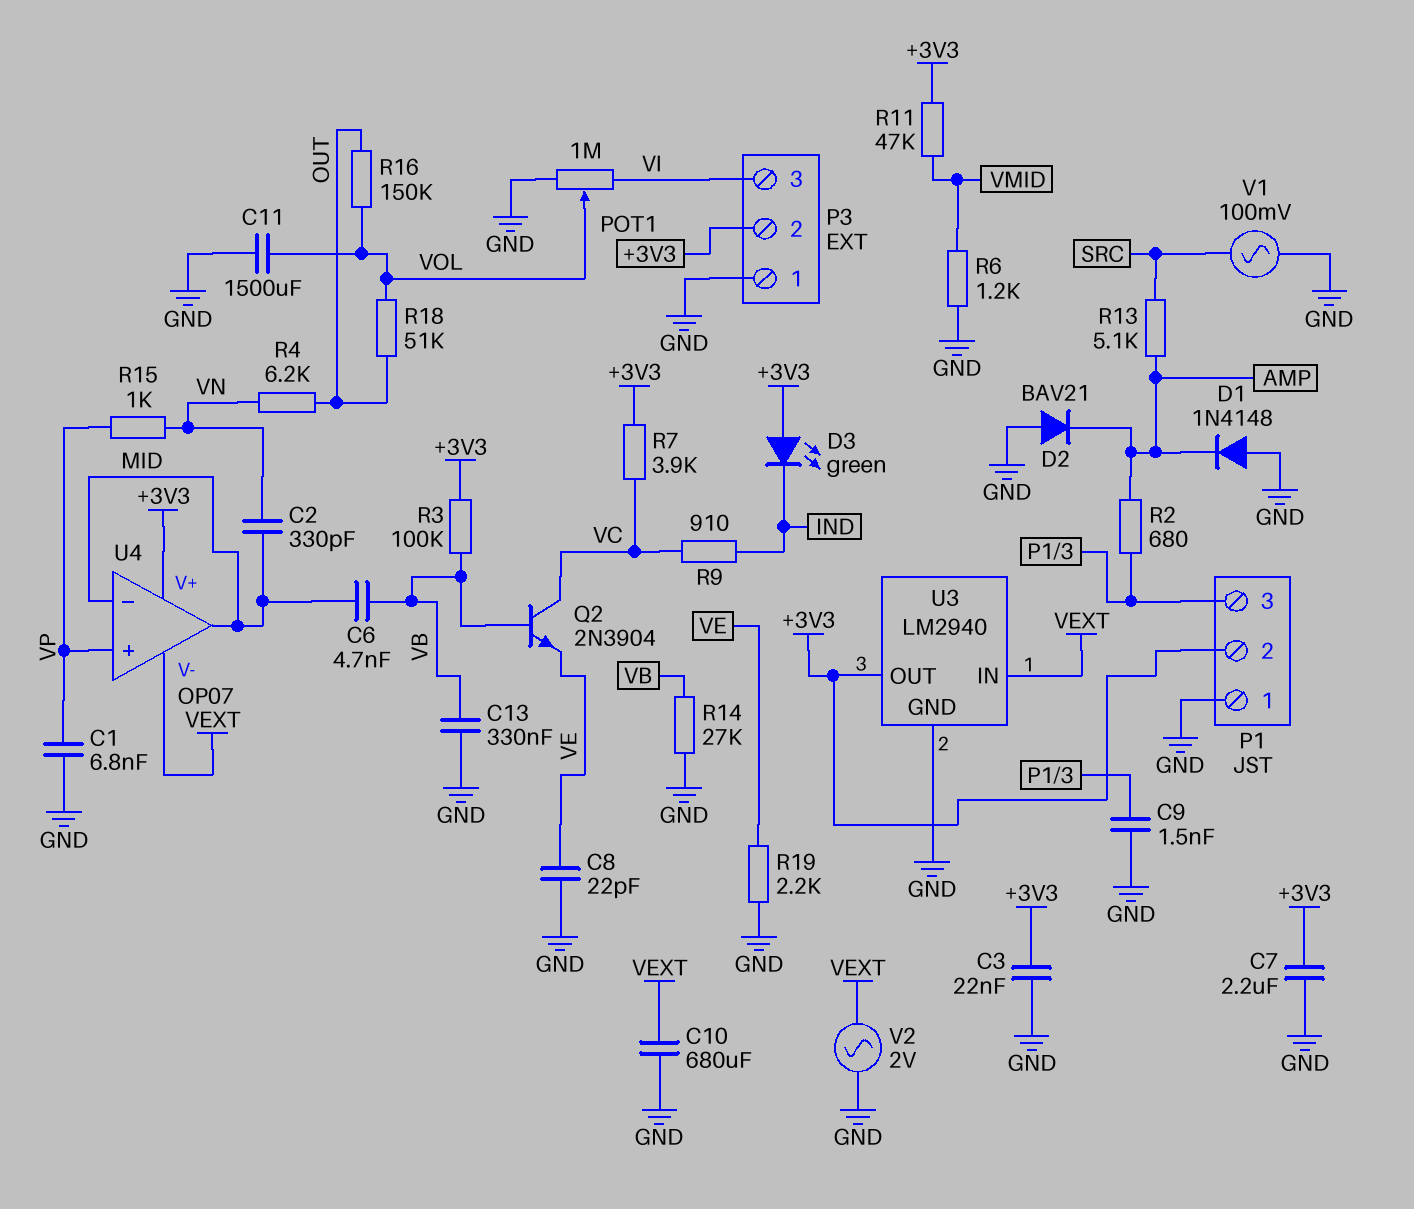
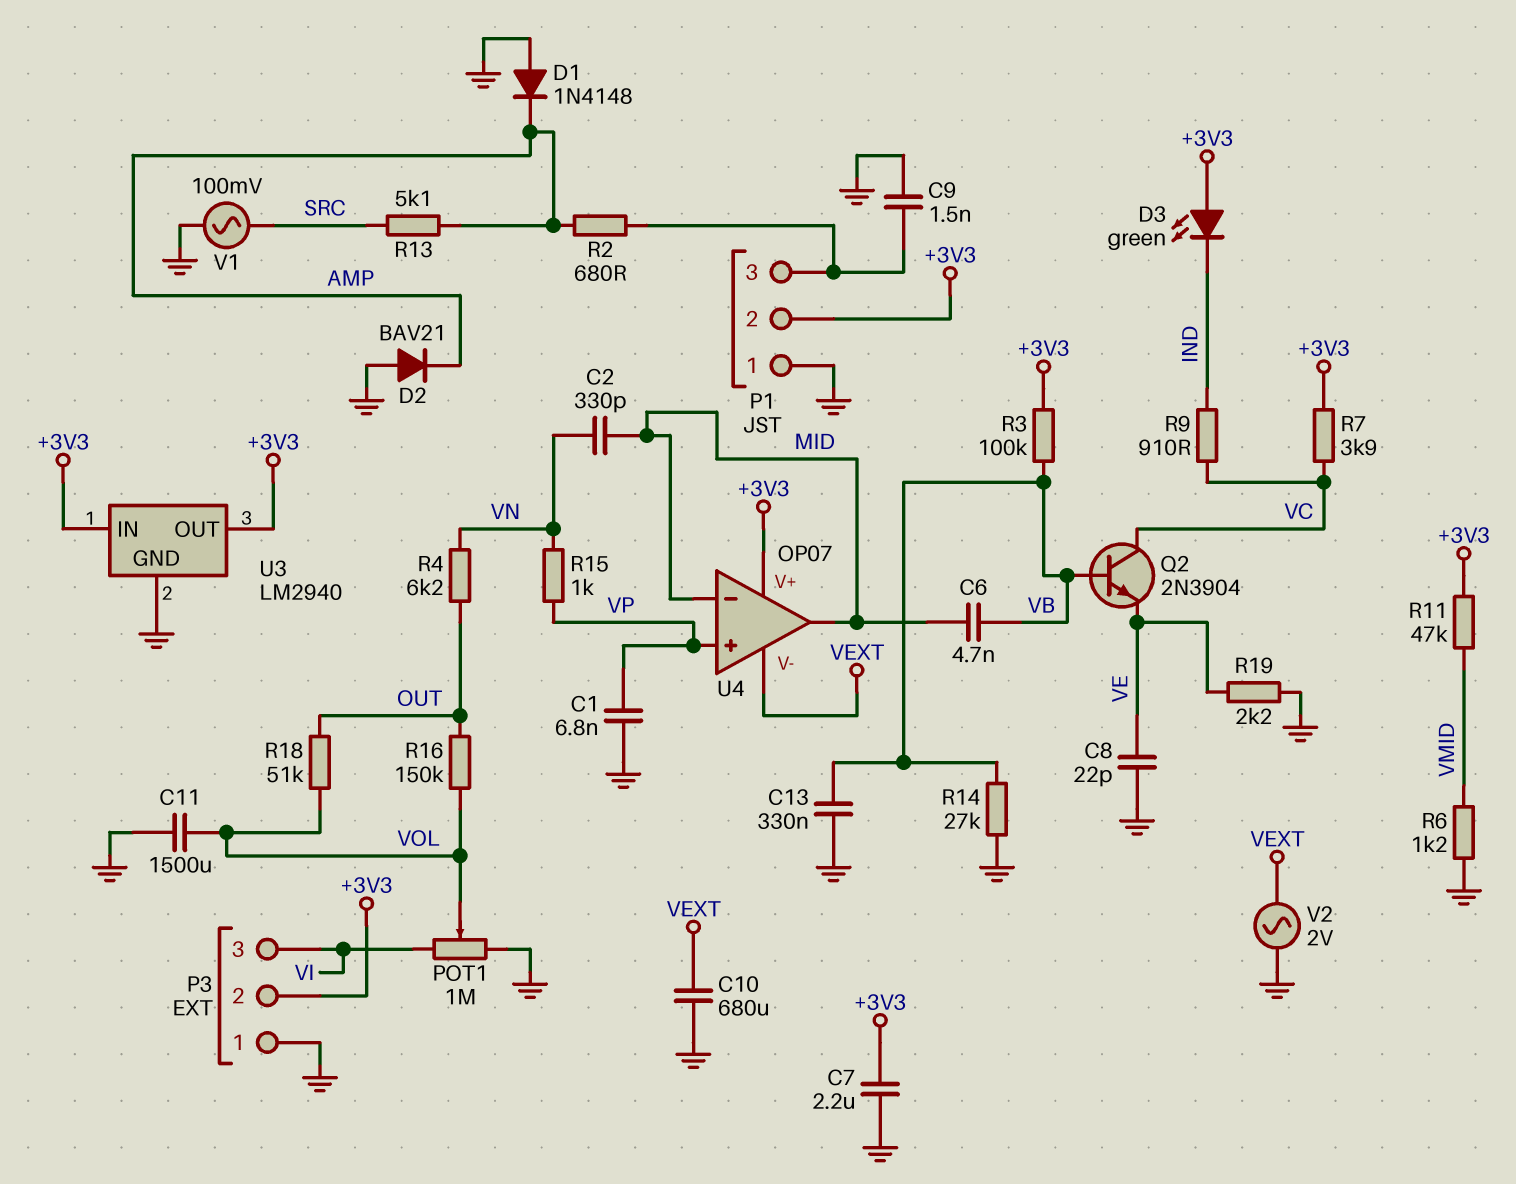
C3: 22nF (+3V3, GND) -> none
U3 pin IN: VEXT -> +3V3

